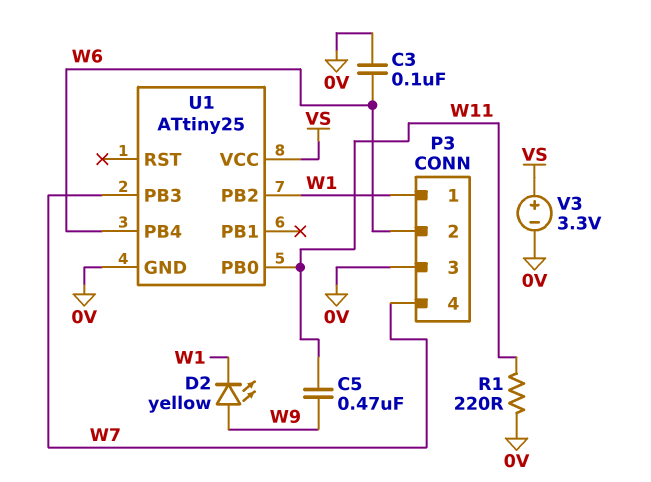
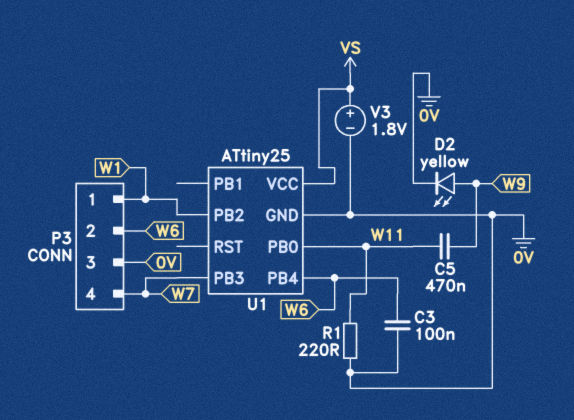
D2: LED yellow (A W9, K W1) -> LED yellow (A W9, K 0V)
V3: 3.3V (plus VS, minus 0V) -> 1.8V (plus VS, minus 0V)

